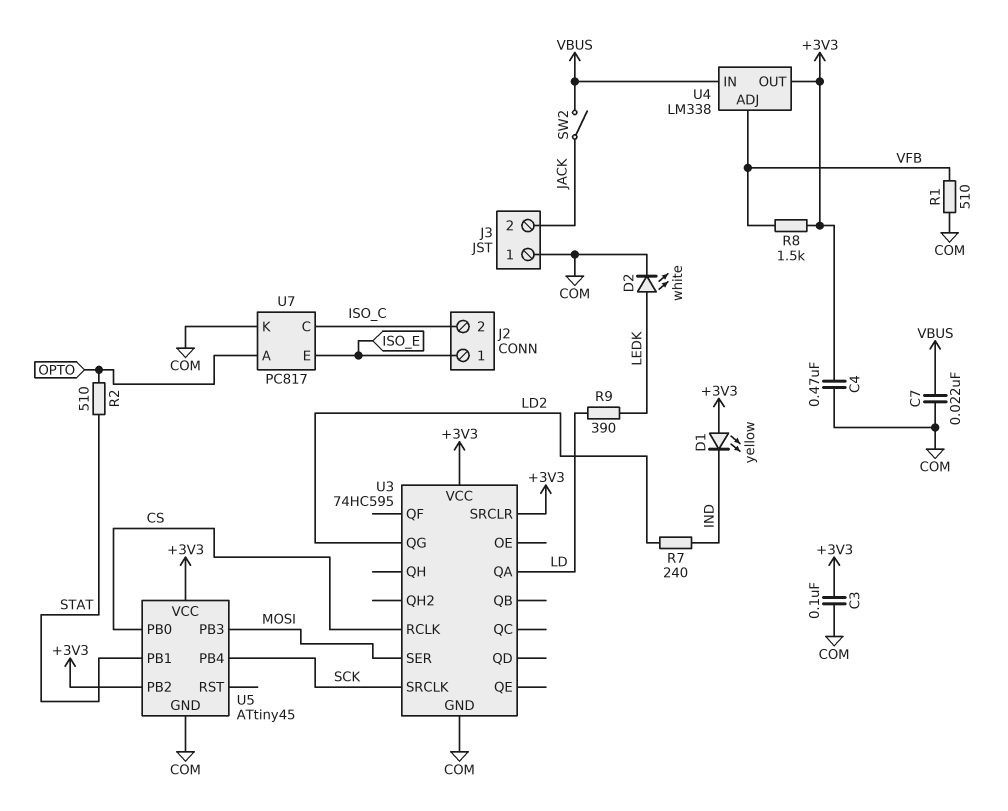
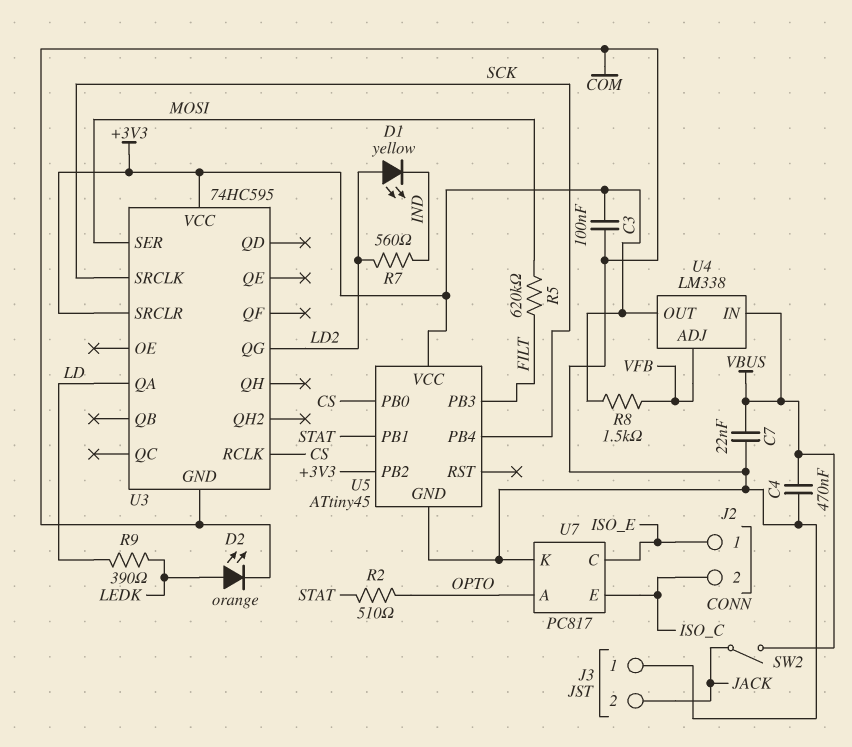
C4: 470nF (+3V3, COM) -> 470nF (COM, VBUS)
D1: LED yellow (A +3V3, K IND) -> LED yellow (A LD2, K IND)
D2: LED white (A LEDK, K COM) -> LED orange (A LEDK, K COM)
R1: 510 (COM, VFB) -> none
R5: none -> 620k (FILT, MOSI)
R7: 240 (IND, LD2) -> 560 (IND, LD2)
U5 pin PB3: MOSI -> FILT
U7 pin C: ISO_C -> ISO_E
U7 pin E: ISO_E -> ISO_C

